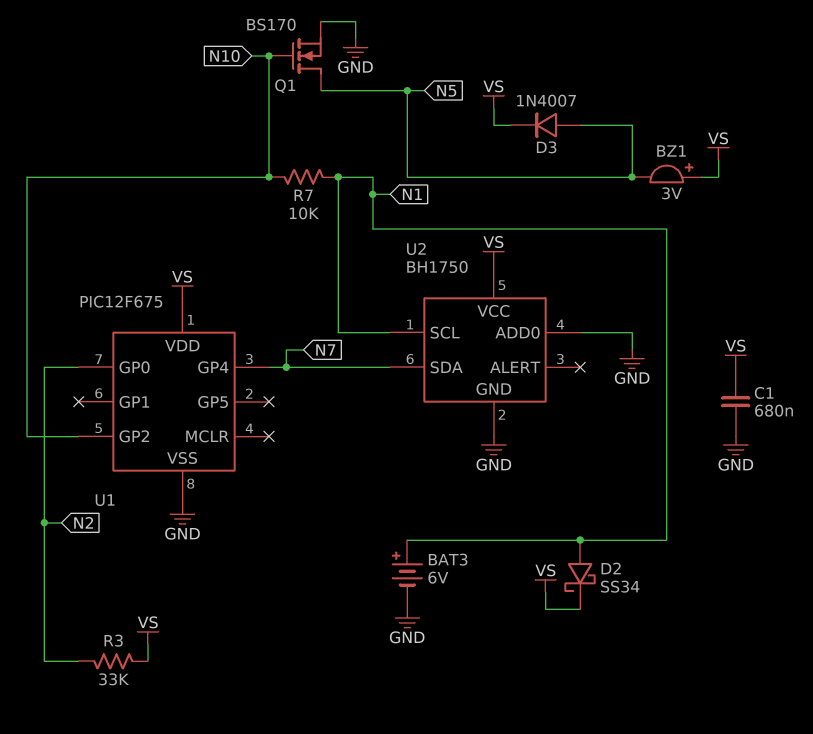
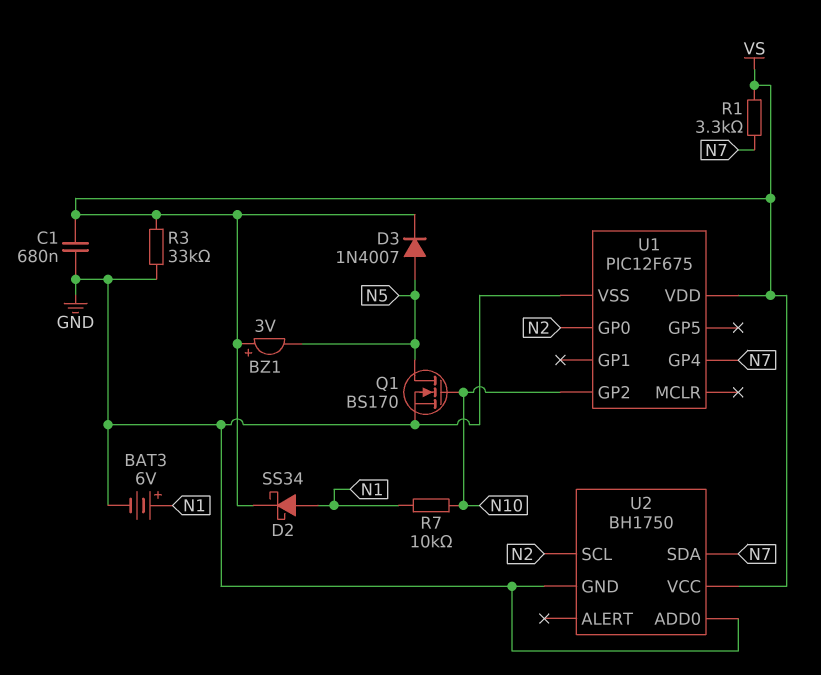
R1: none -> 3.3k (N7, VS)
R3: 33k (N2, VS) -> 33k (GND, VS)
U2 pin SCL: N1 -> N2

